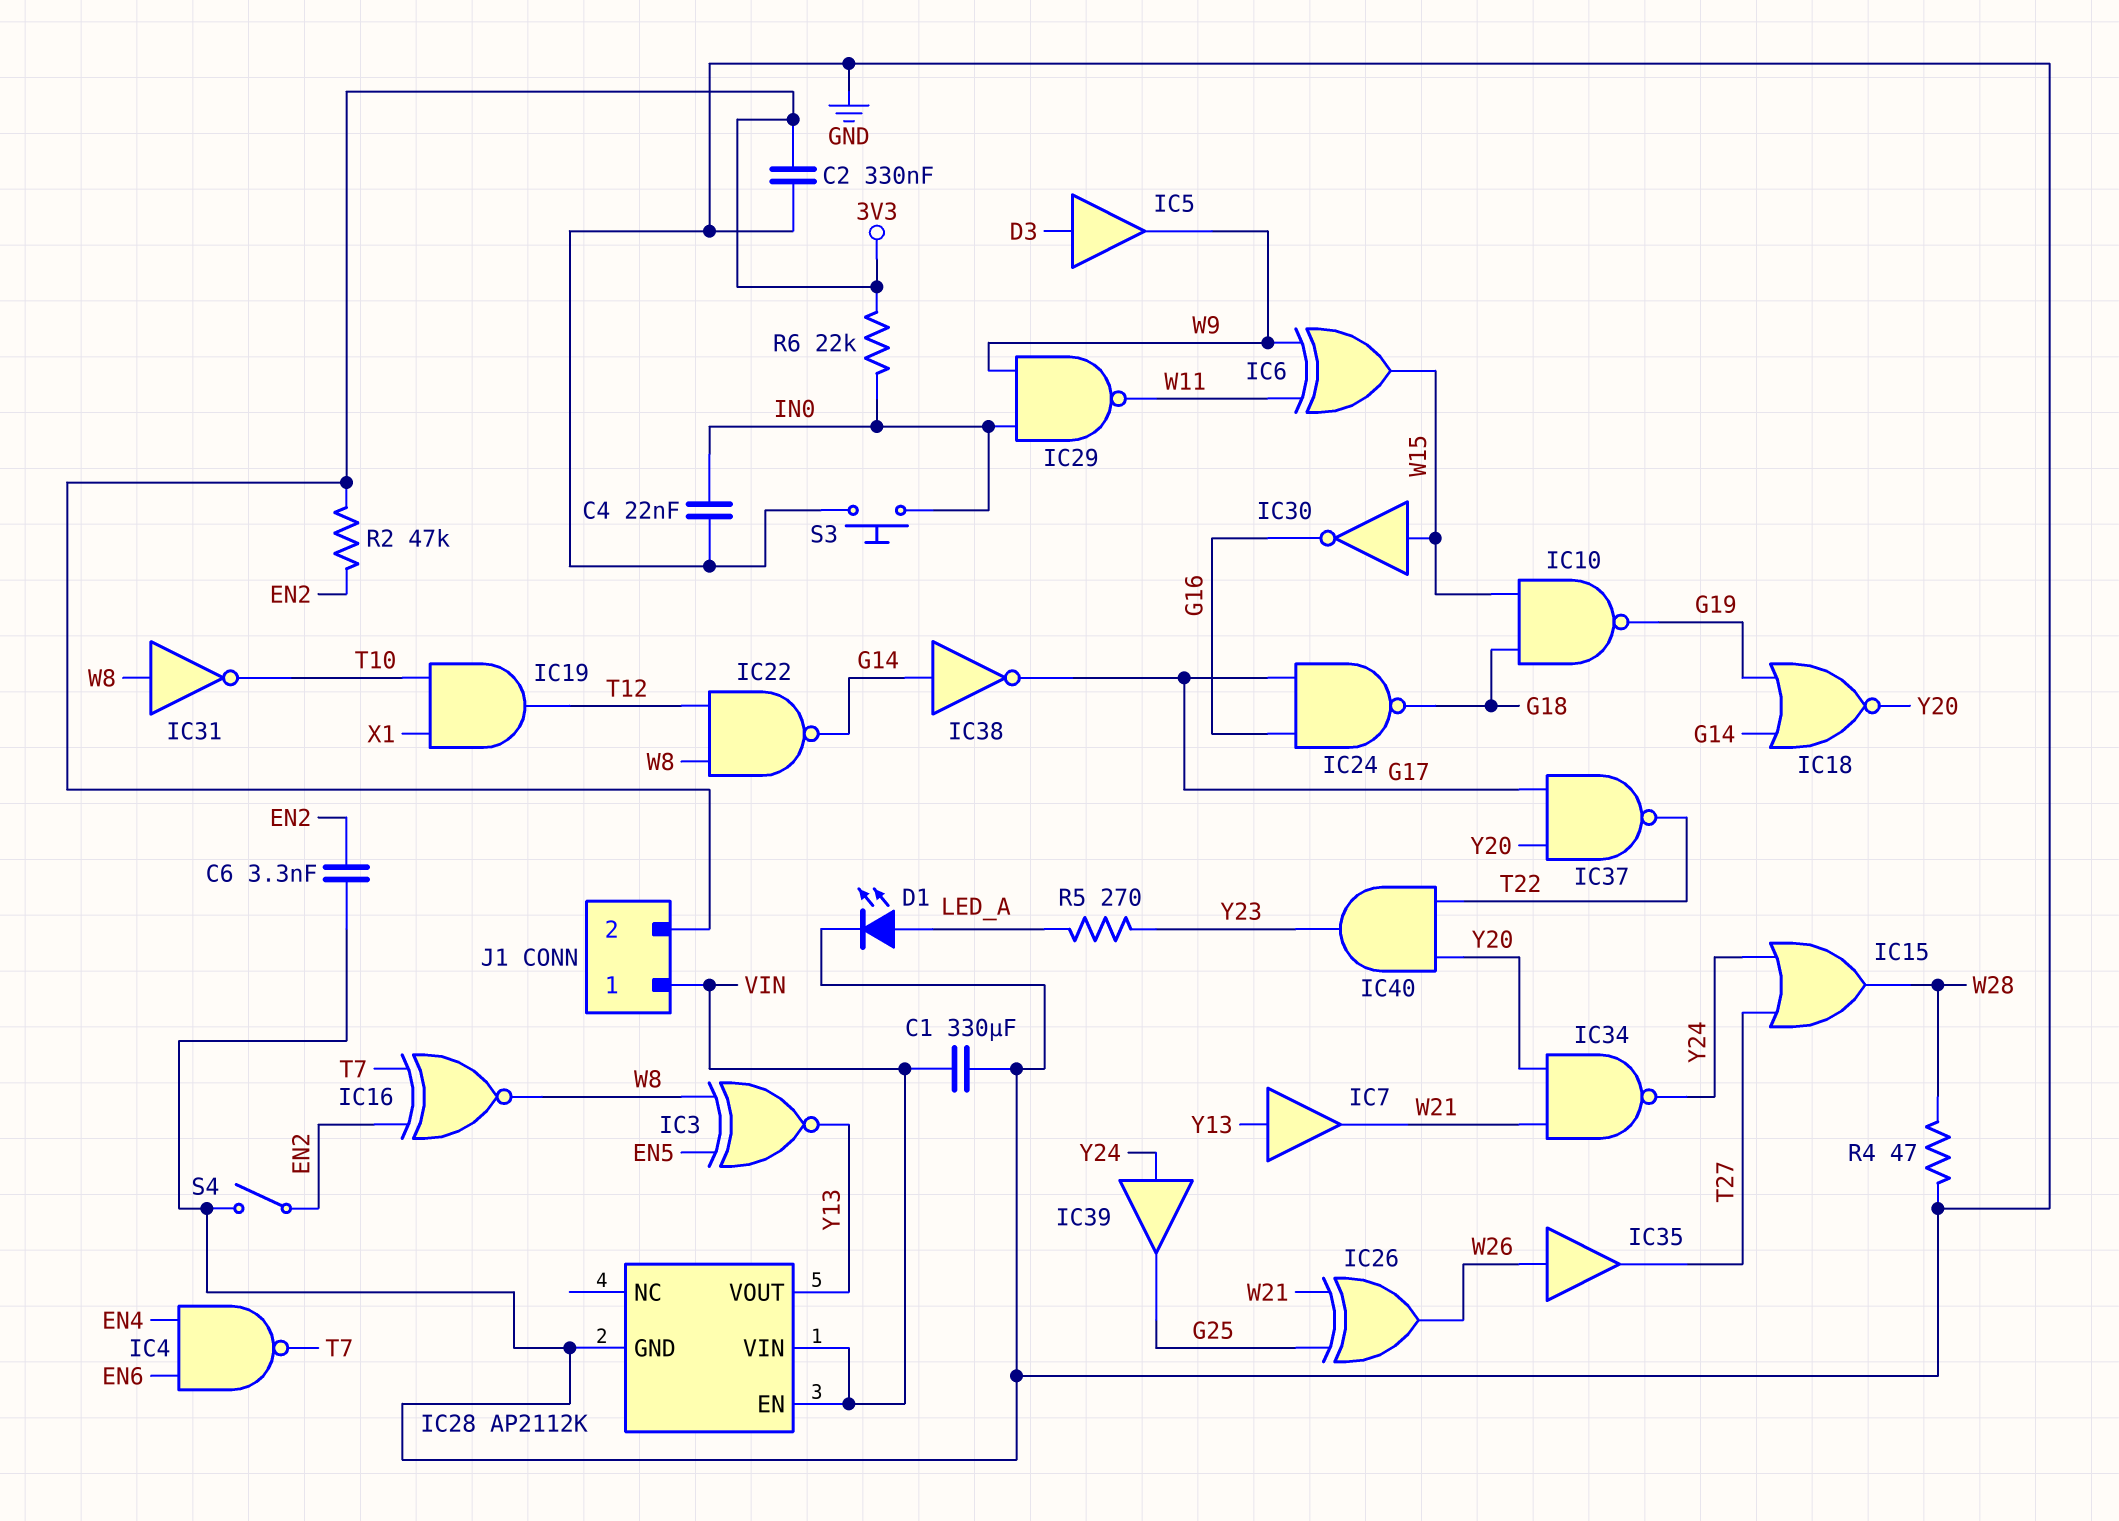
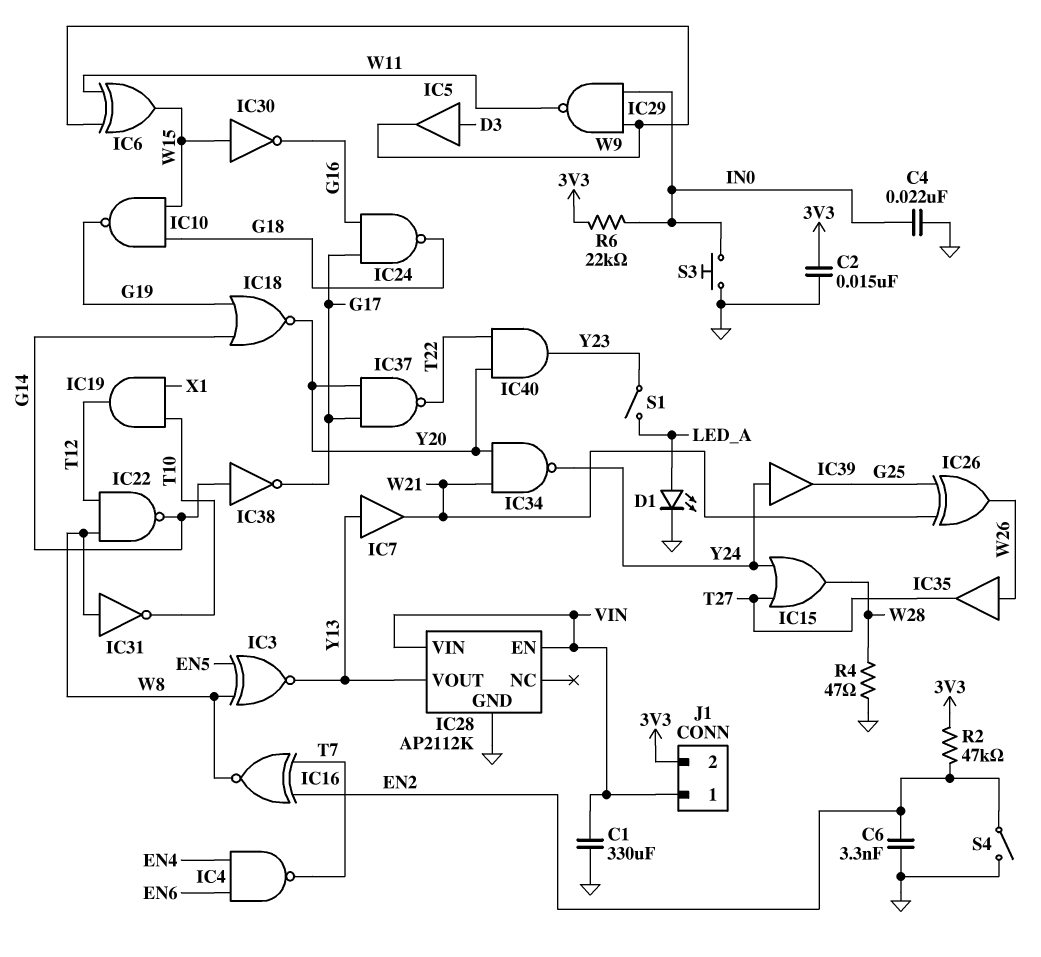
C2: 330nF (3V3, GND) -> 15nF (3V3, GND)
R5: 270 (LED_A, Y23) -> none
S1: none -> switch (LED_A, Y23)

